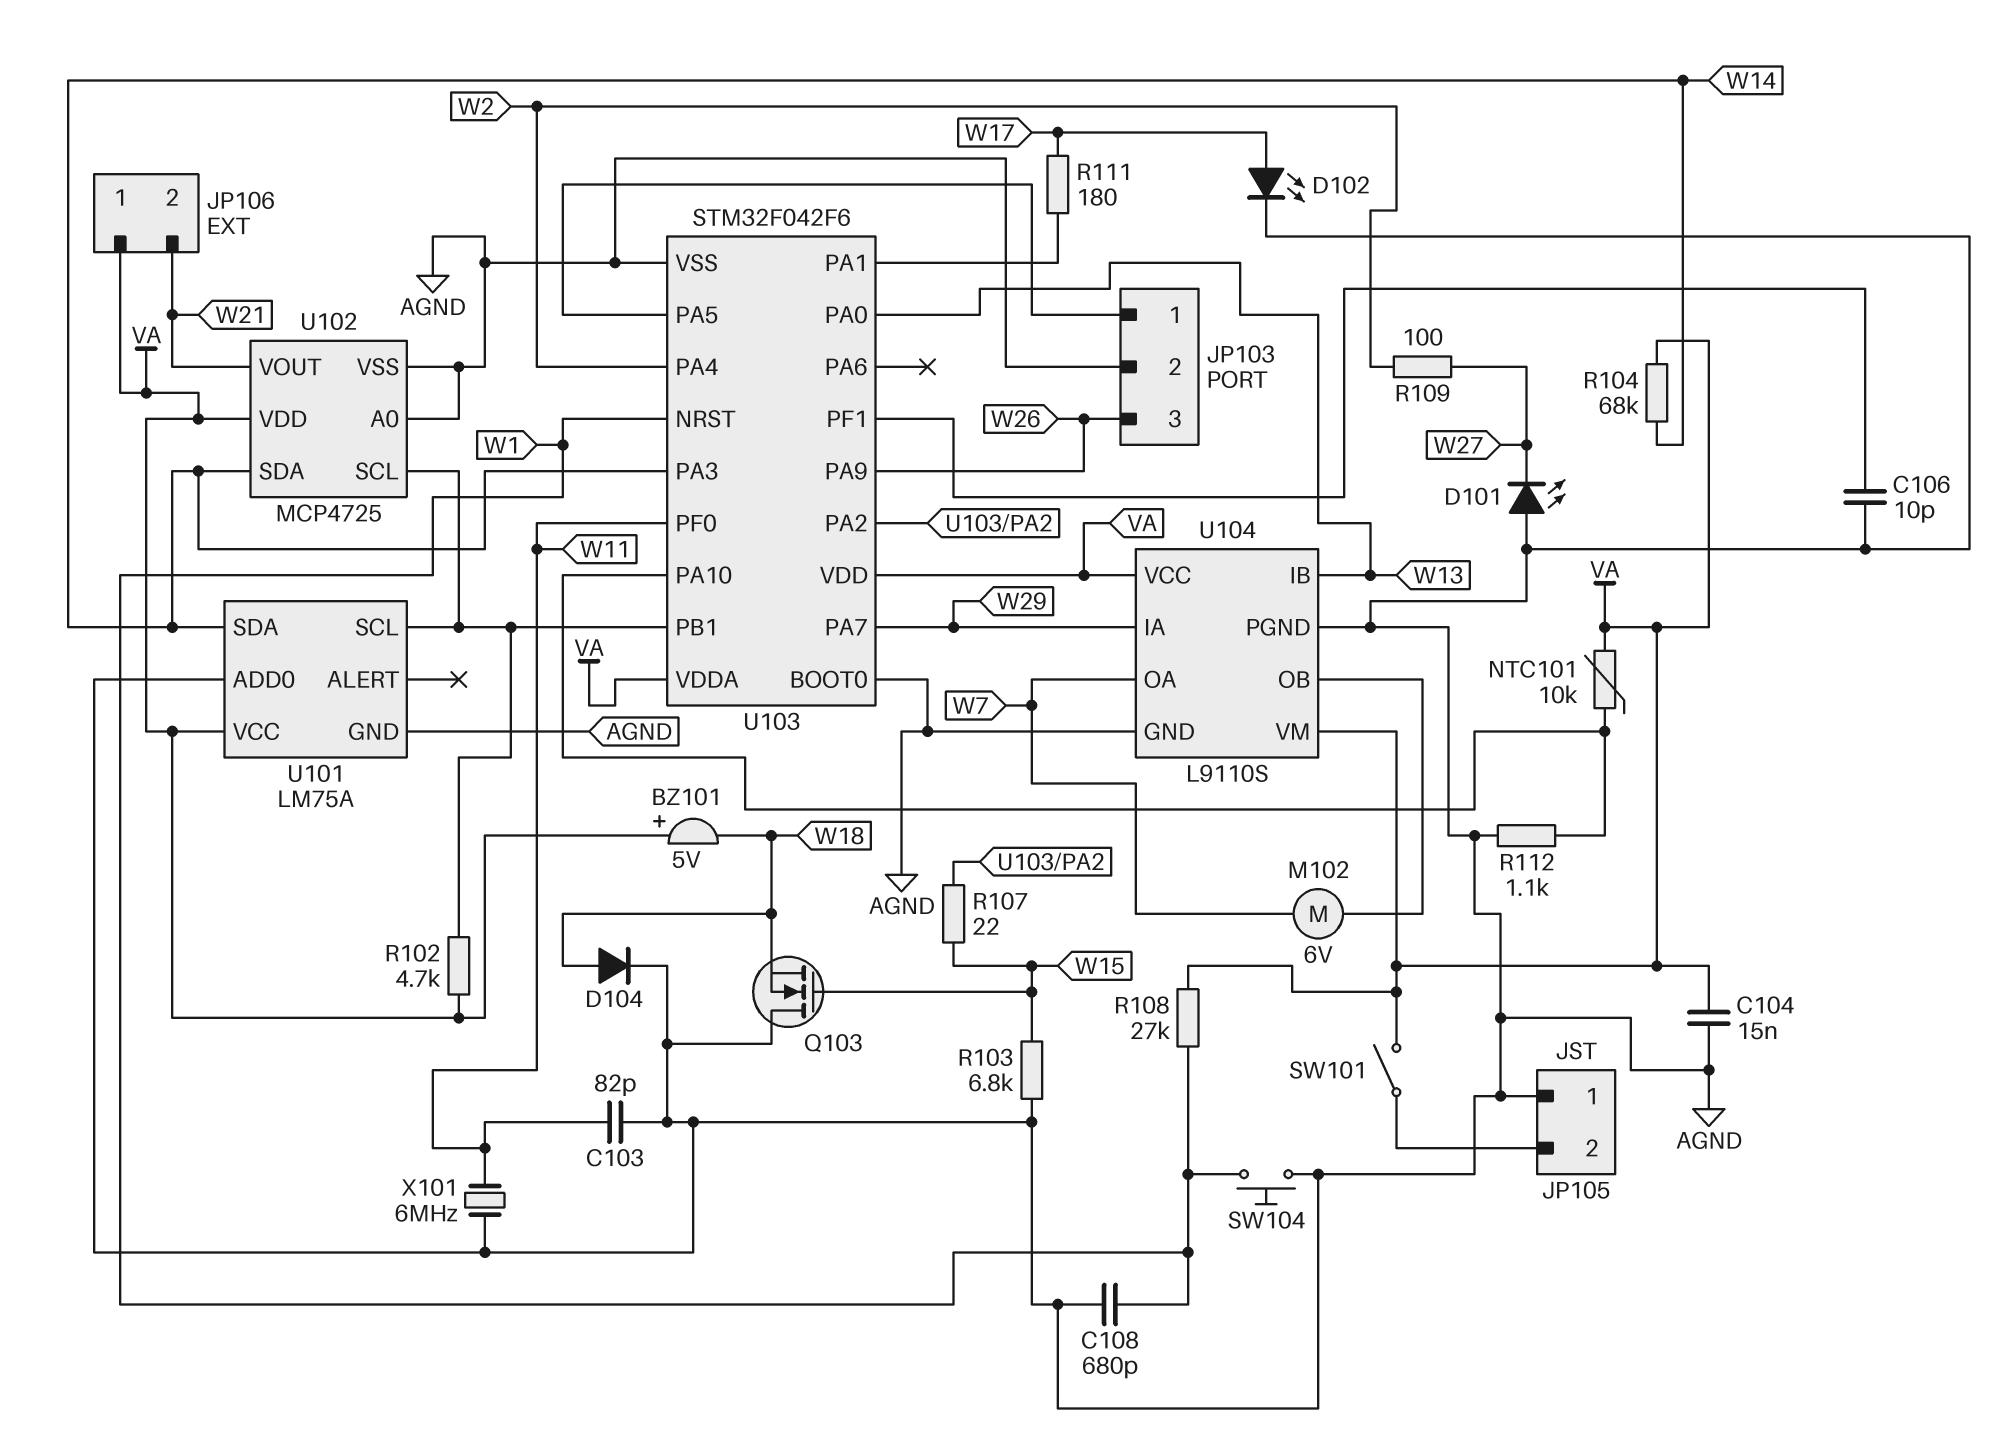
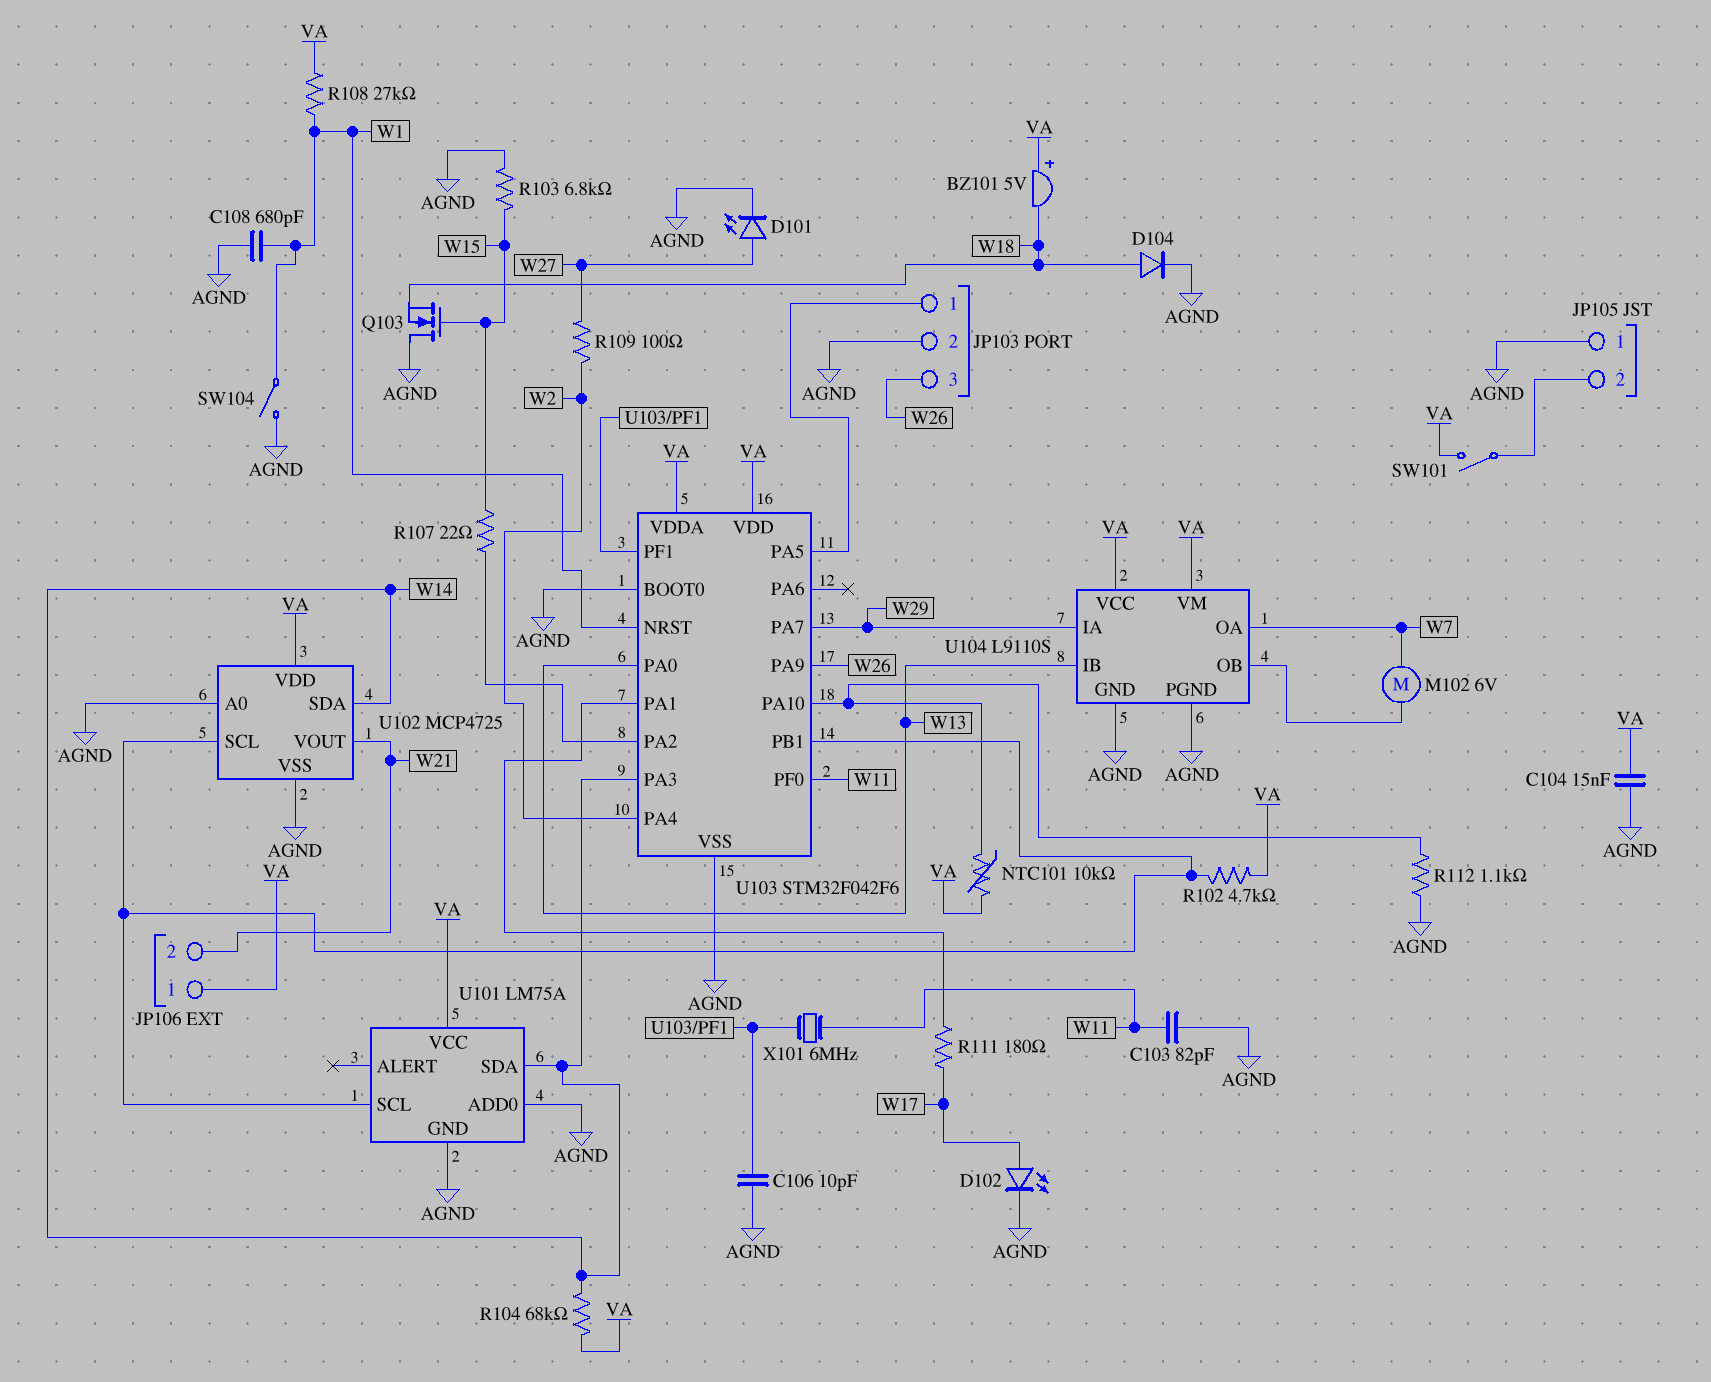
D101: LED (A AGND, K W27) -> LED (A W27, K AGND)
SW104: button (AGND, W1) -> switch (AGND, W1)
X101: 6MHz (AGND, W11) -> 6MHz (U103/PF1, W11)

